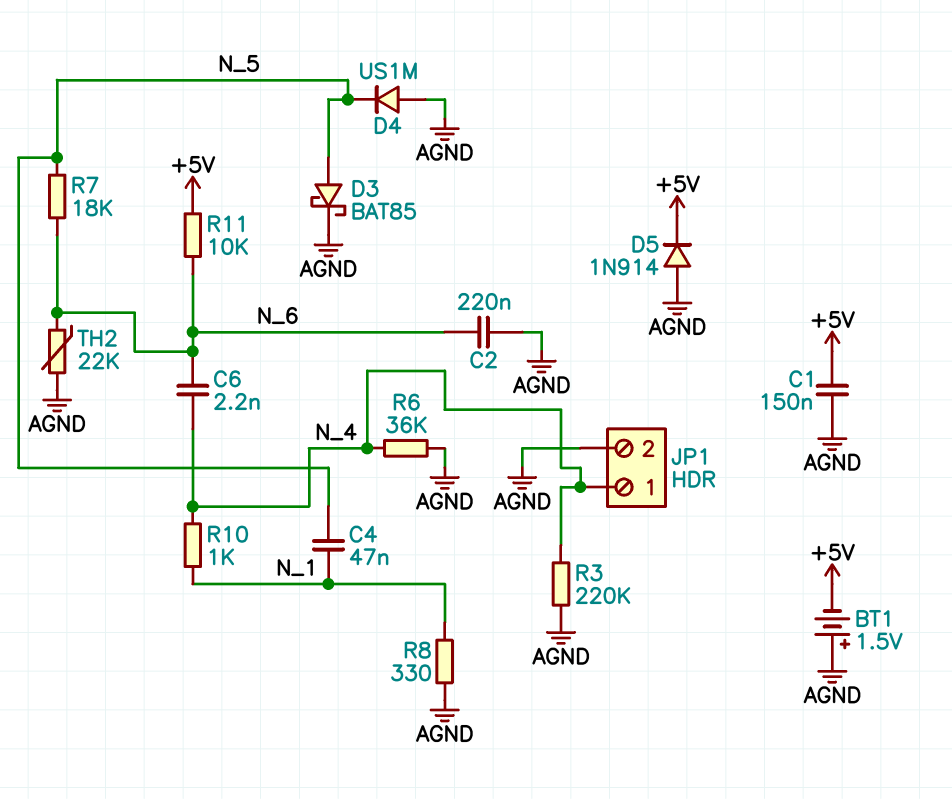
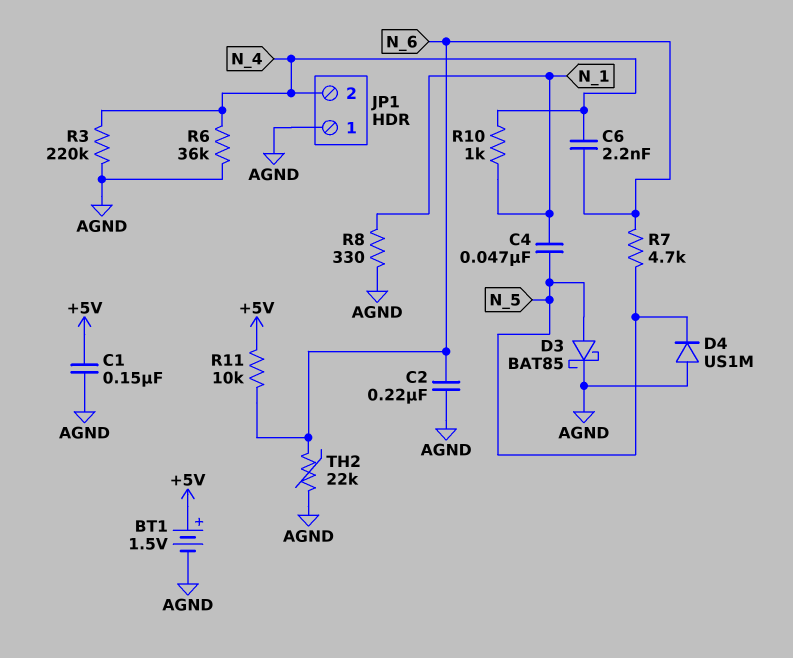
BT1: 1.5V (plus AGND, minus +5V) -> 1.5V (plus +5V, minus AGND)
D5: diode 1N914 (A AGND, K +5V) -> none
JP1 pin 1: N_4 -> AGND
JP1 pin 2: AGND -> N_4
R7: 18k (N_5, N_6) -> 4.7k (N_5, N_6)

